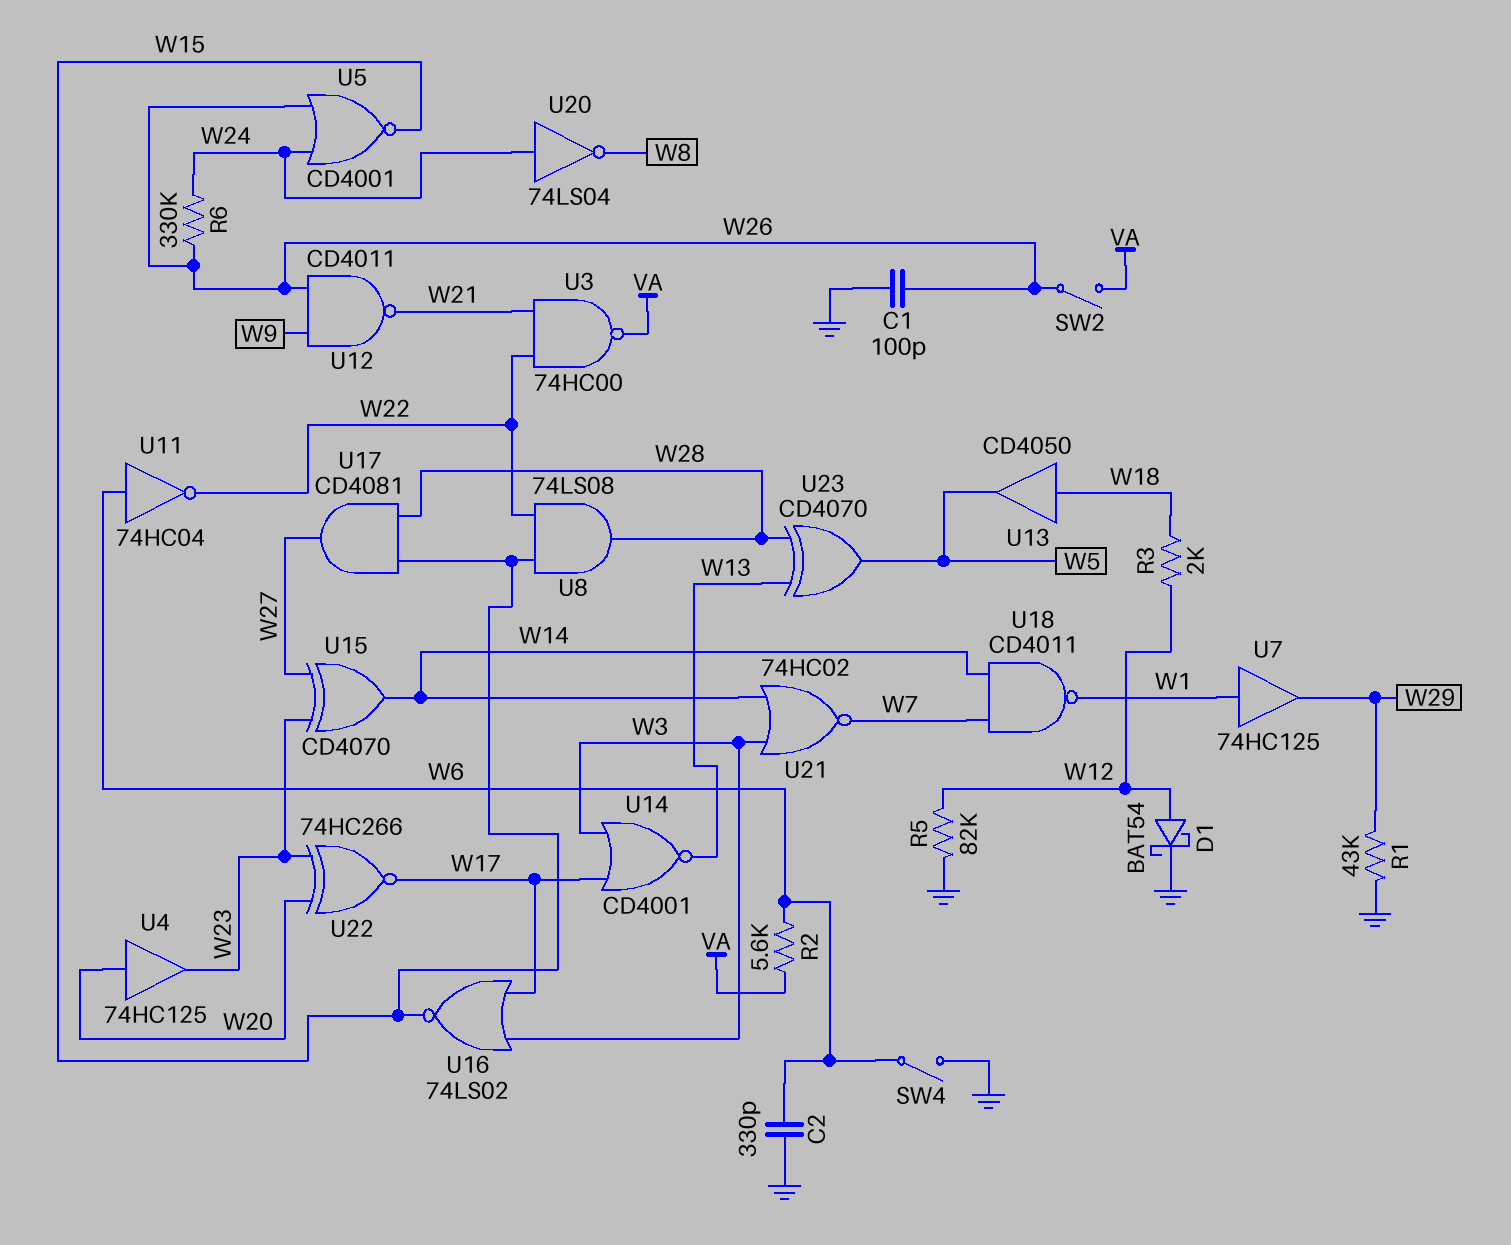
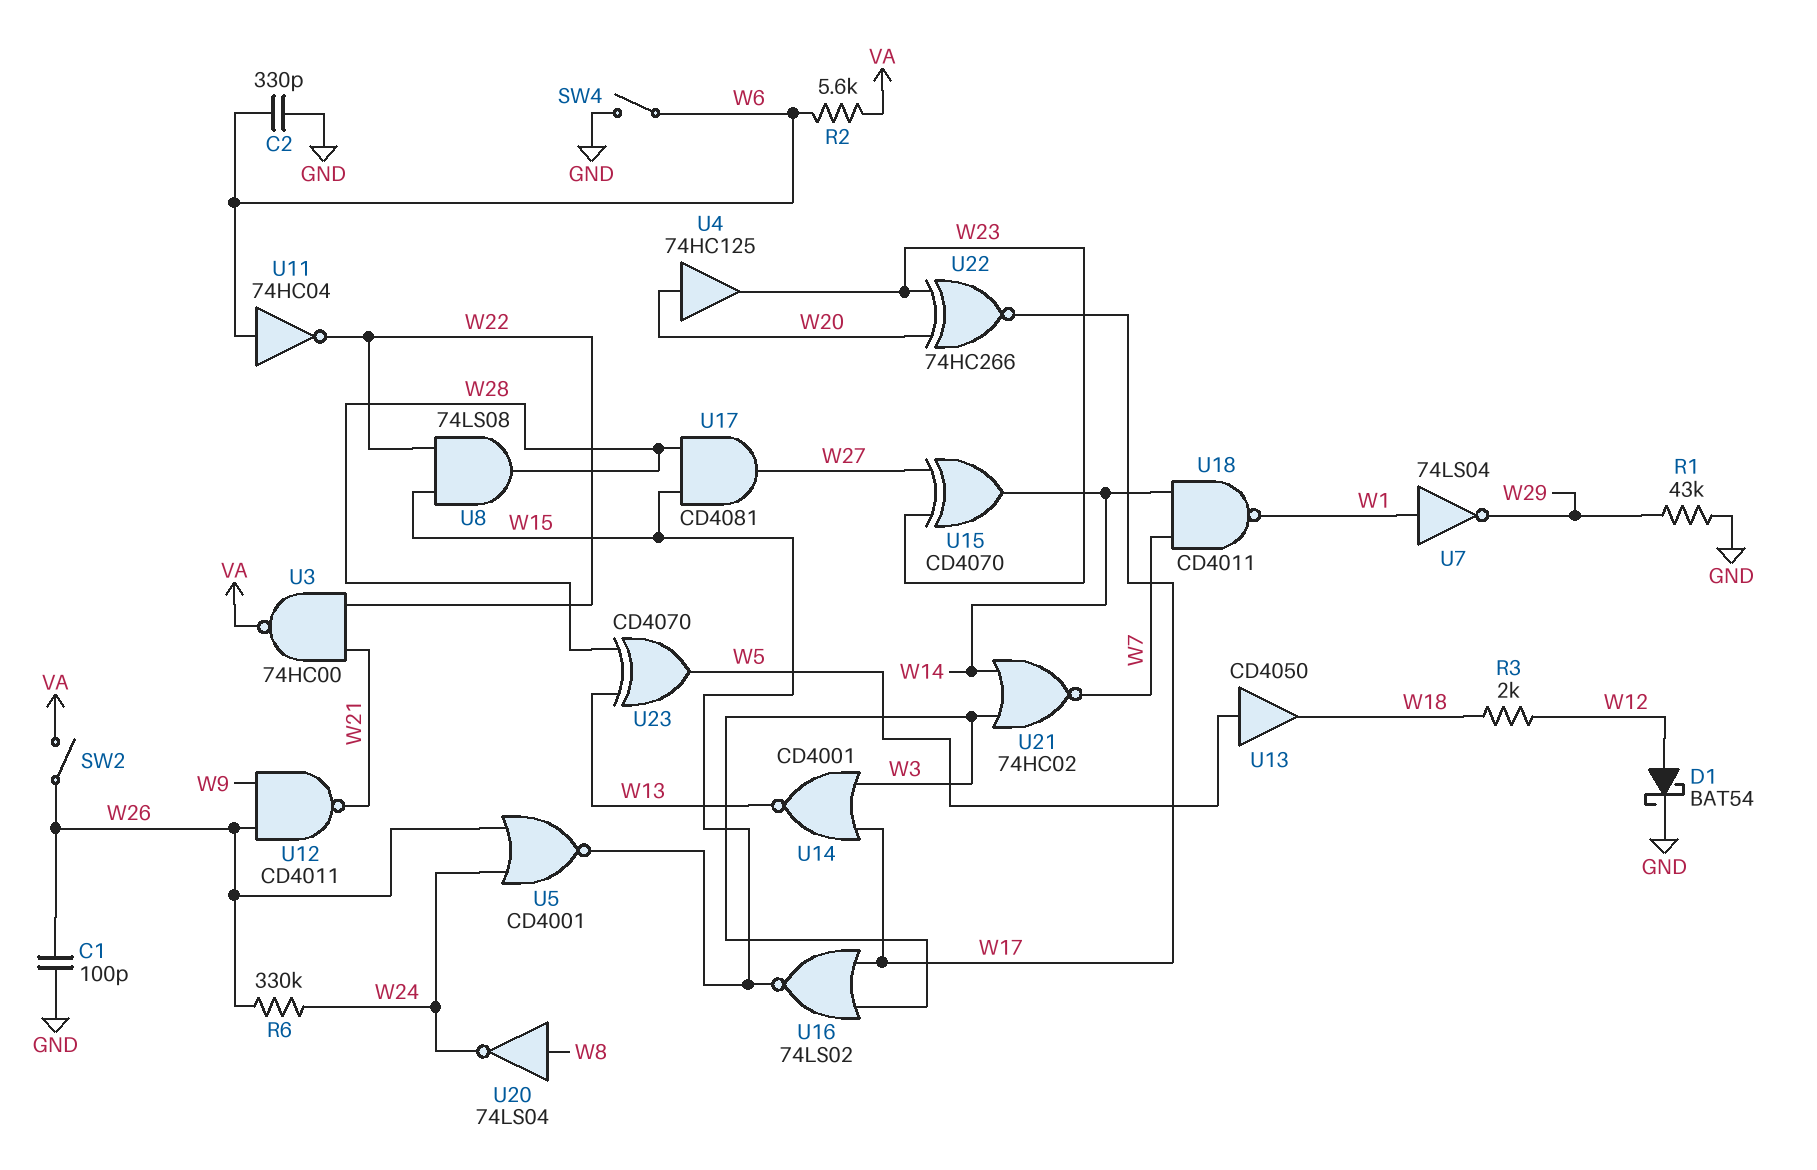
R5: 82k (GND, W12) -> none
U7: buffer 74HC125 (in W1, out W29) -> NOT 74LS04 (in W1, out W29)
U13: buffer CD4050 (in W18, out W5) -> buffer CD4050 (in W5, out W18)
U20: NOT 74LS04 (in W24, out W8) -> NOT 74LS04 (in W8, out W24)

